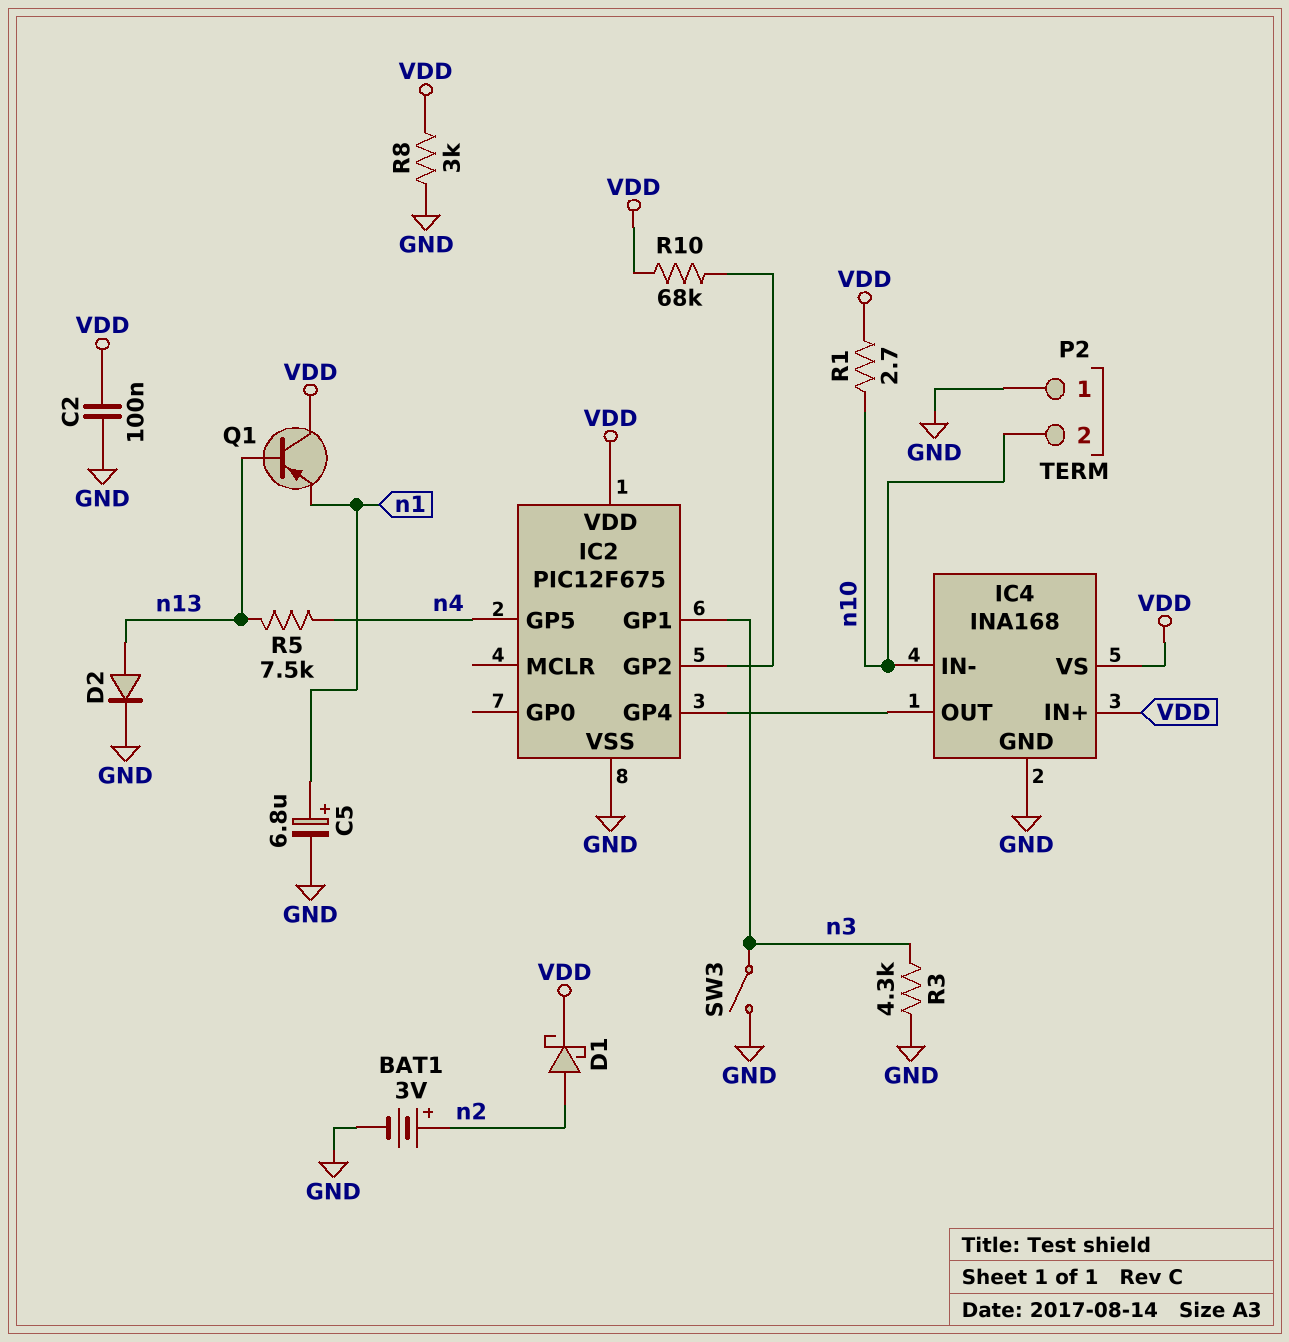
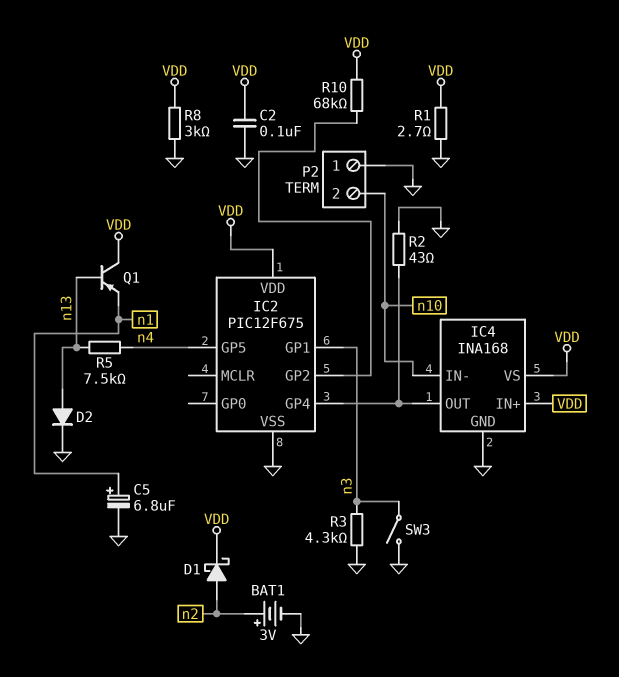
R1: 2.7 (VDD, n10) -> 2.7 (GND, VDD)
R2: none -> 43 (GND, IC2/GP4)

